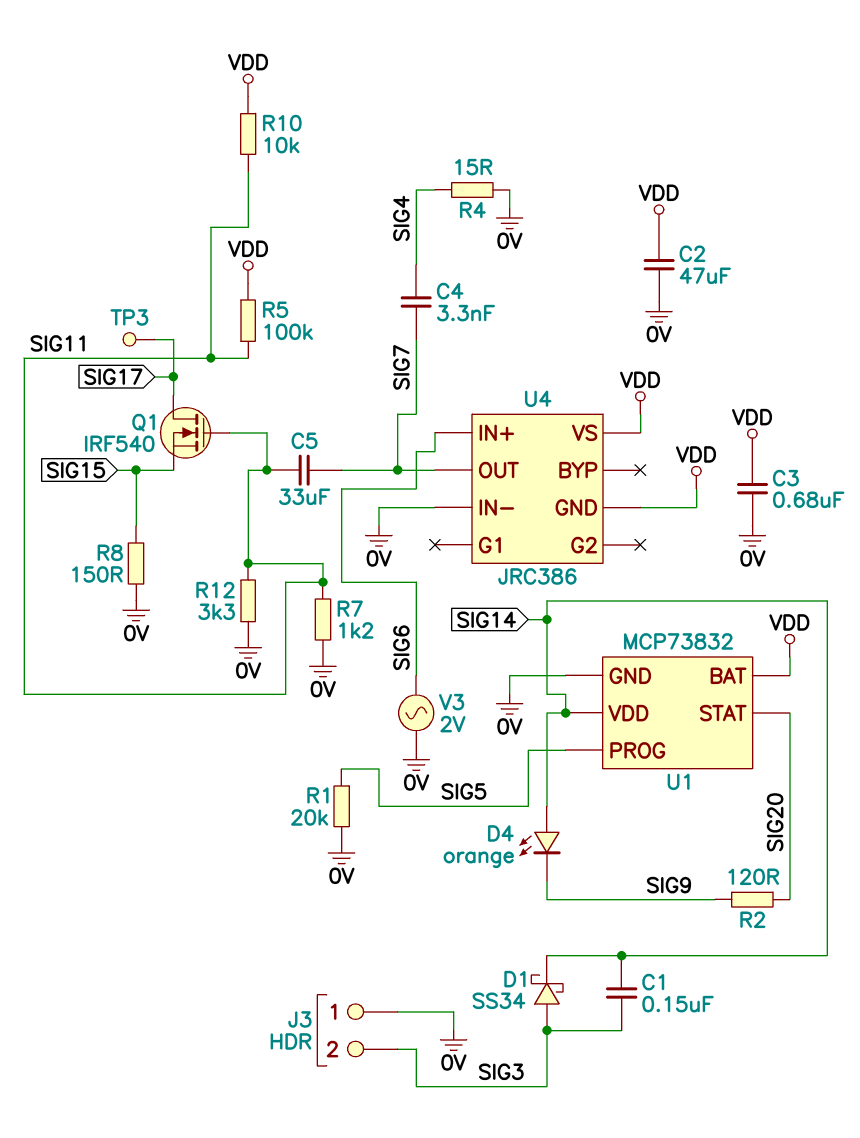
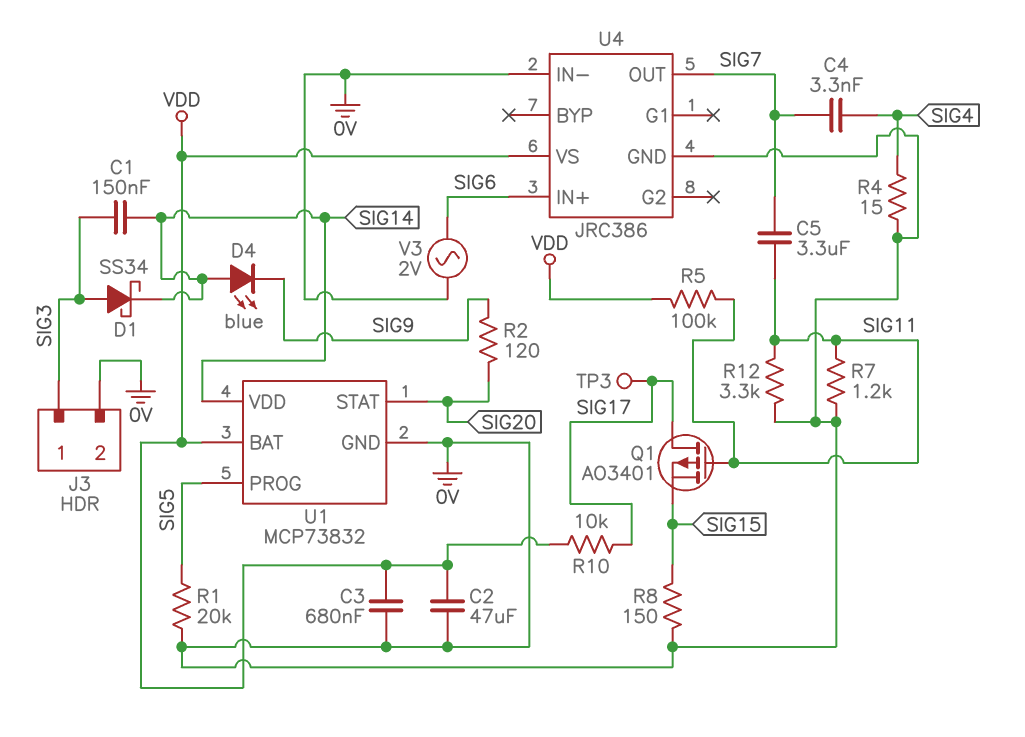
C5: 33uF (SIG7, SIG11) -> 3.3uF (SIG7, SIG11)
D4: LED orange (A SIG14, K SIG9) -> LED blue (A SIG14, K SIG9)
J3 pin 1: 0V -> SIG3
J3 pin 2: SIG3 -> 0V
Q1: NMOS IRF540 (G SIG11, D SIG17, S SIG15) -> PMOS AO3401 (G SIG11, D SIG17, S SIG15)
R10: 10k (SIG11, VDD) -> 10k (SIG17, VDD)
U4 pin GND: VDD -> 0V

